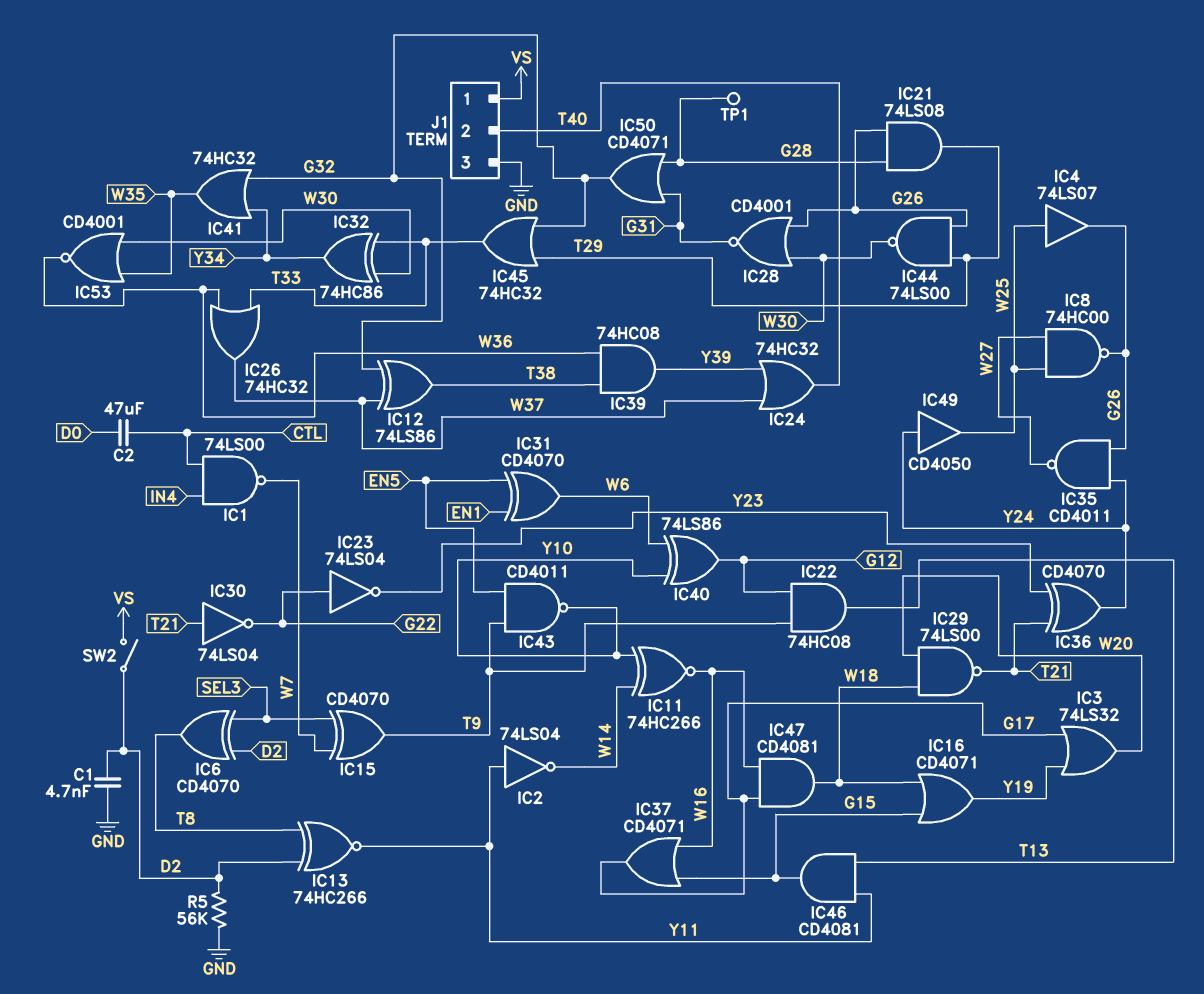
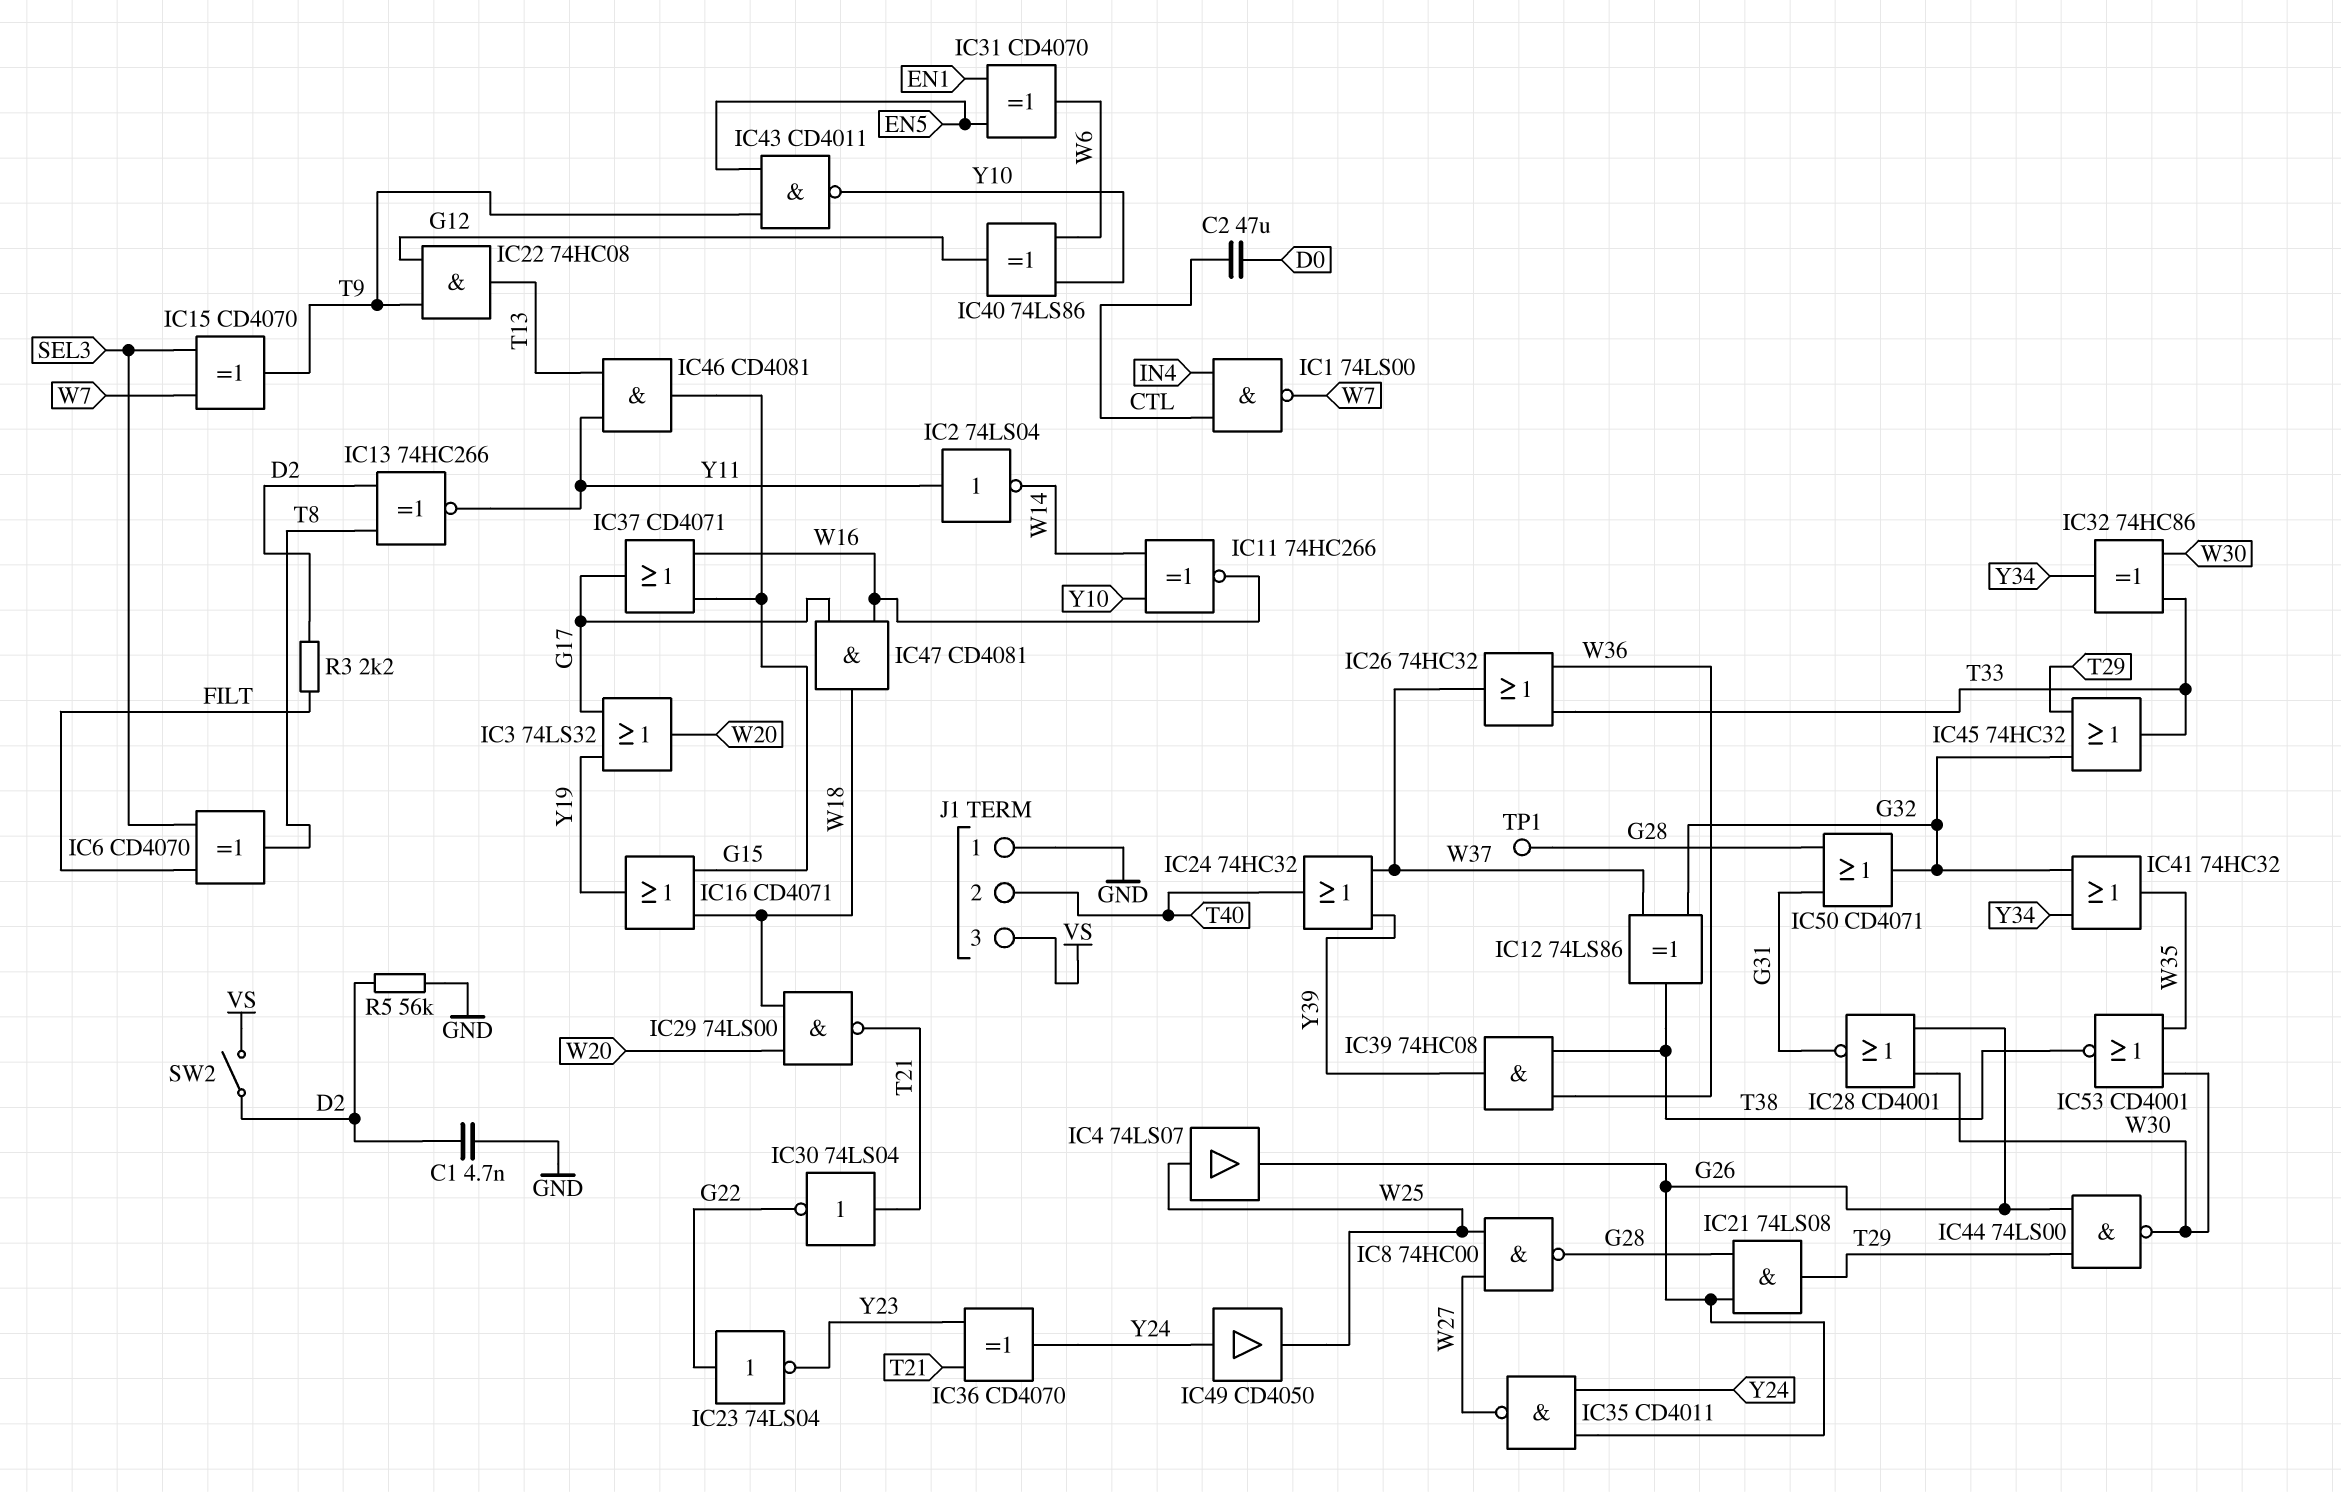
IC6: XOR CD4070 (in D2, in SEL3, out T8) -> XOR CD4070 (in FILT, in SEL3, out T8)
IC8: NAND 74HC00 (in W25, in W27, out G26) -> NAND 74HC00 (in W25, in W27, out G28)
IC53: NOR CD4001 (in W30, in W35, out W36) -> NOR CD4001 (in W30, in W35, out T38)
J1 pin 1: VS -> GND
J1 pin 3: GND -> VS
R3: none -> 2.2k (D2, FILT)

